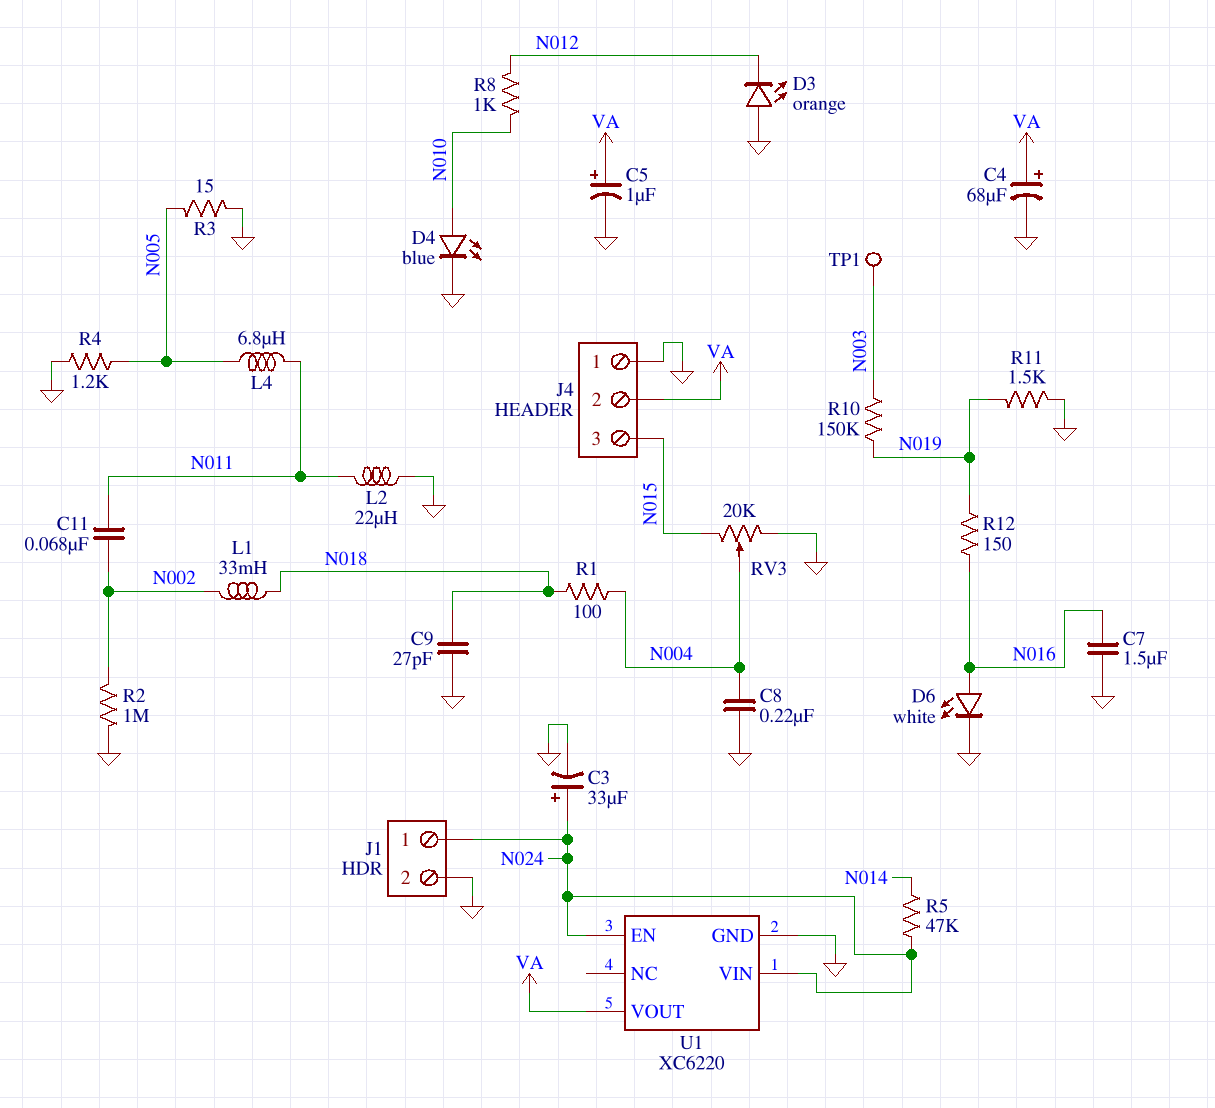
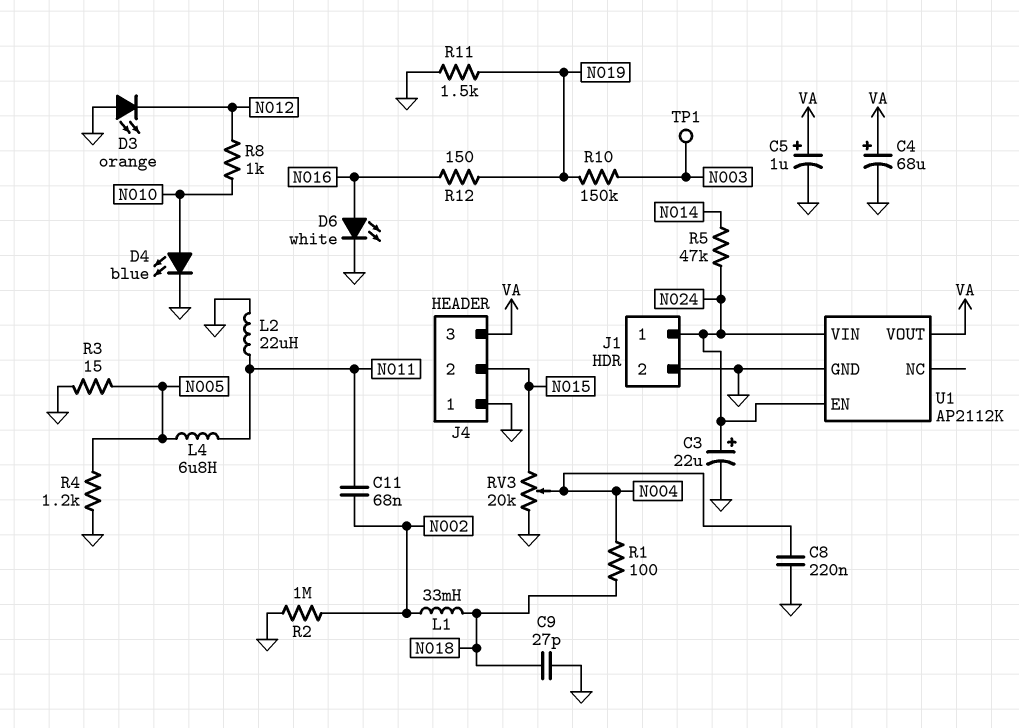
C3: 33uF (plus N024, minus GND) -> 22uF (plus N024, minus GND)
C7: 1.5uF (GND, N016) -> none
J4 pin 2: VA -> N015
J4 pin 3: N015 -> VA
U1: XC6220 -> AP2112K

